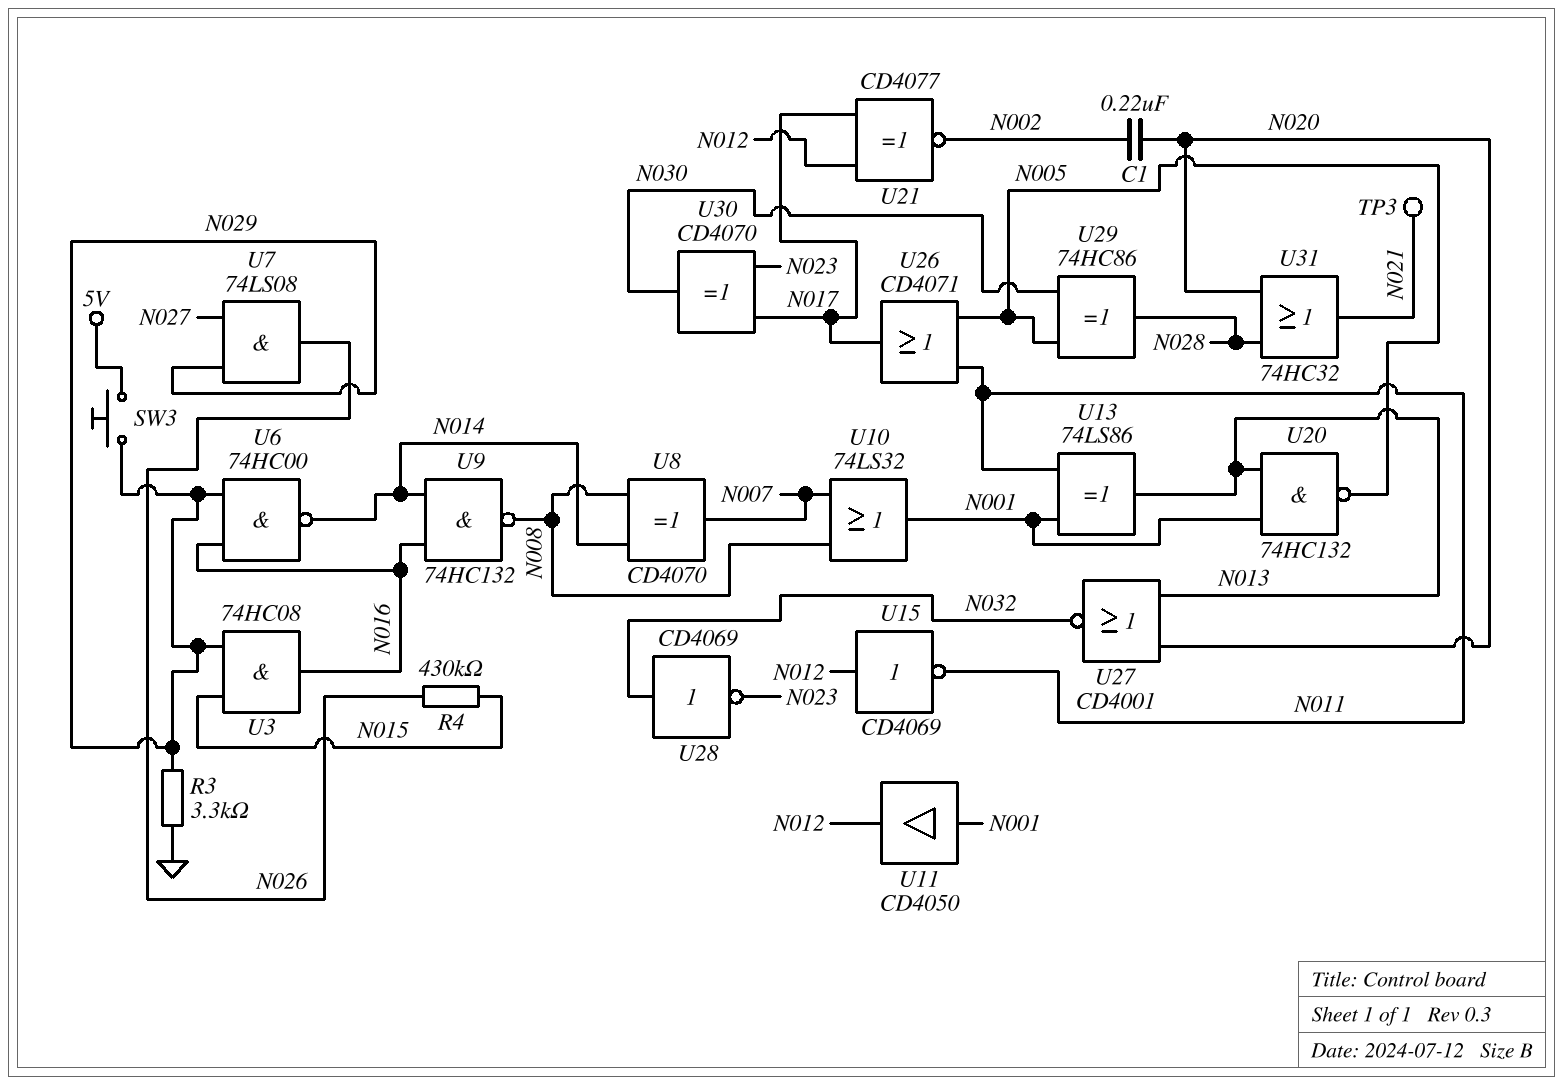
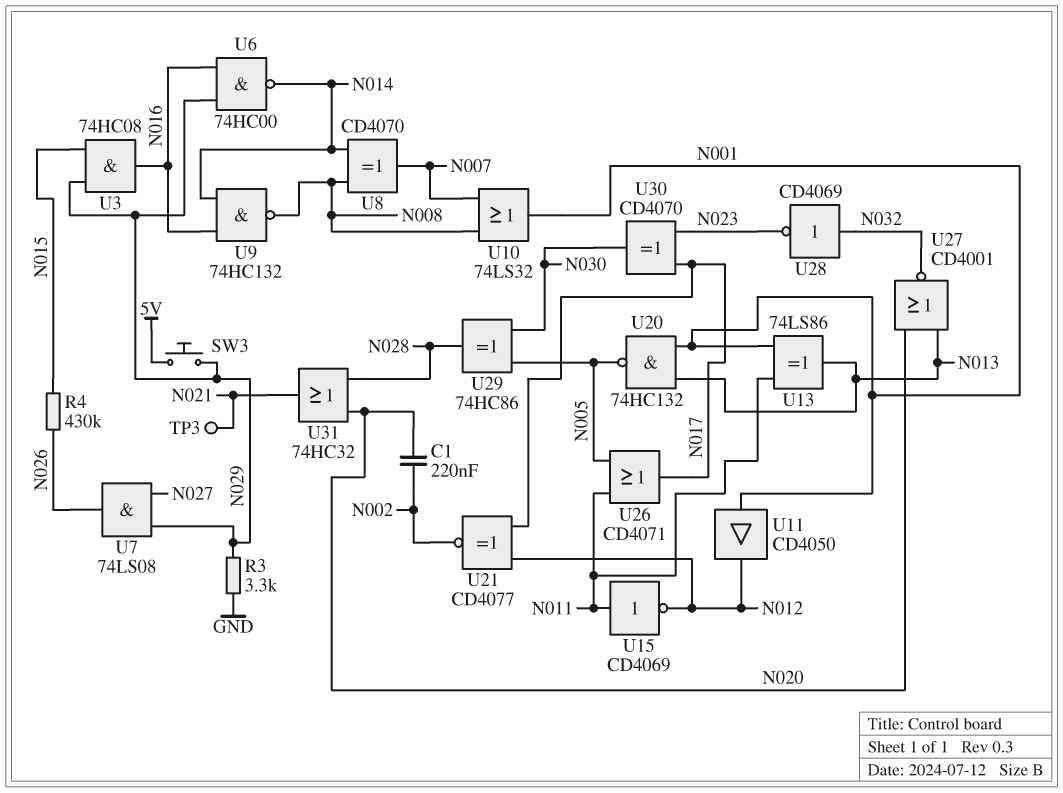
U15: NOT CD4069 (in N012, out N011) -> NOT CD4069 (in N011, out N012)

